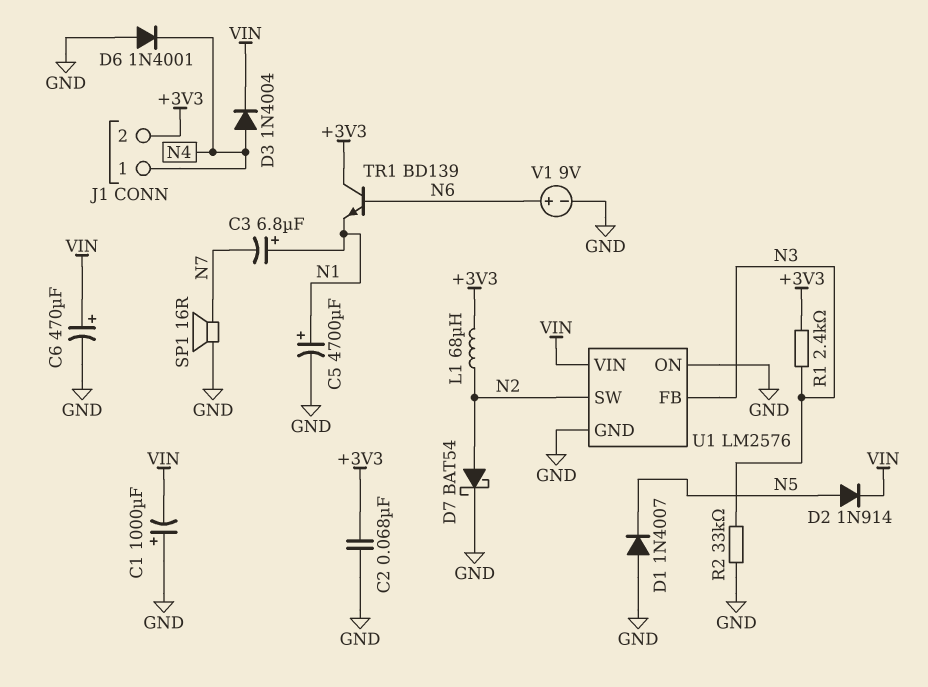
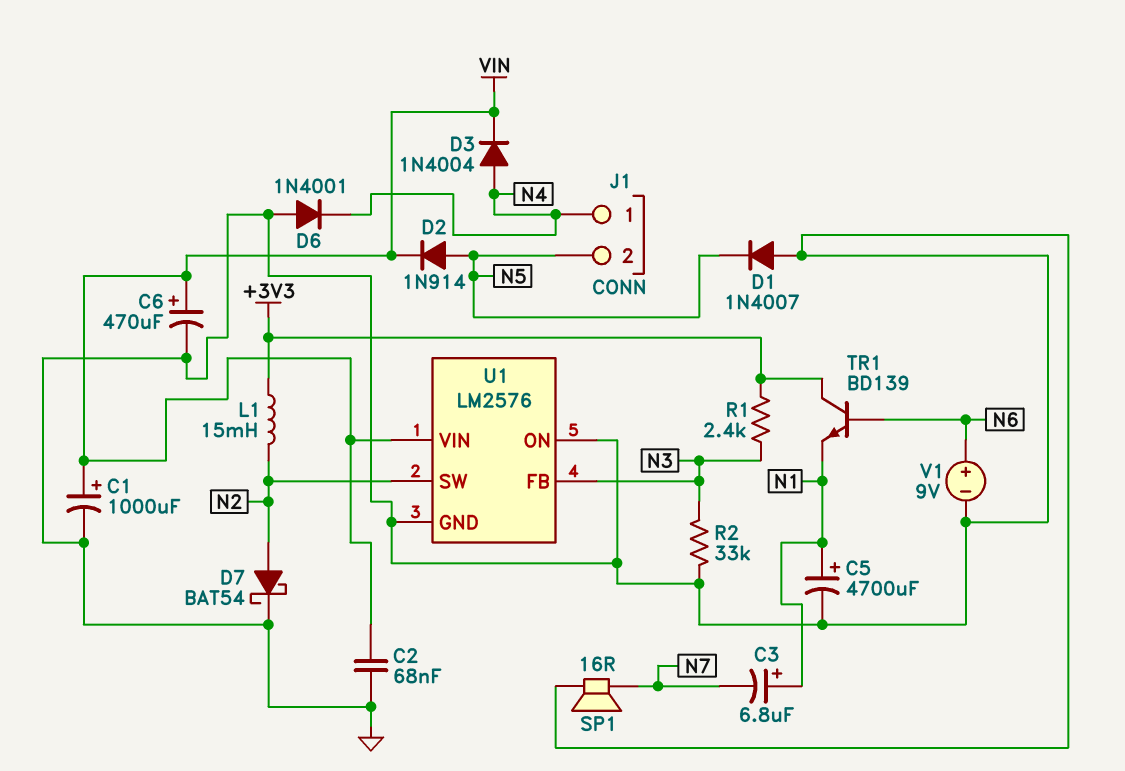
C1: 1000uF (plus GND, minus VIN) -> 1000uF (plus VIN, minus GND)
C2: 68nF (+3V3, GND) -> 68nF (GND, VIN)
J1 pin 2: +3V3 -> N5
L1: 68uH (+3V3, N2) -> 15mH (+3V3, N2)

